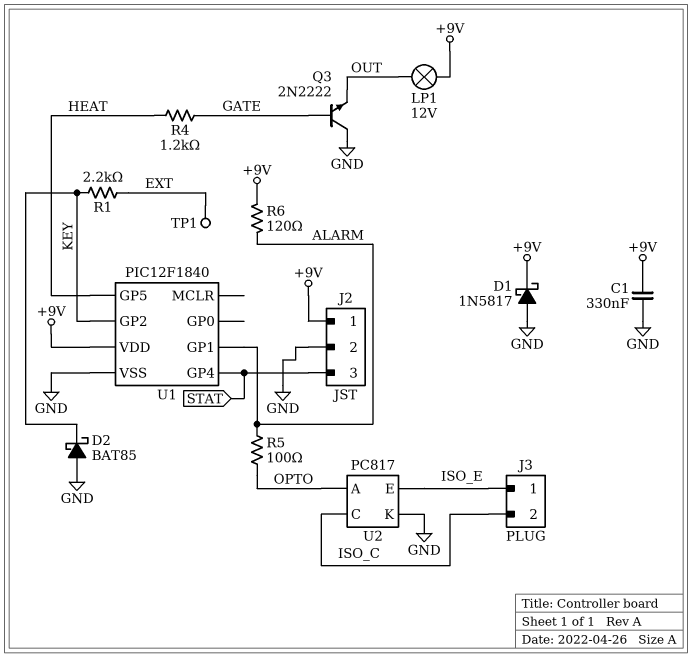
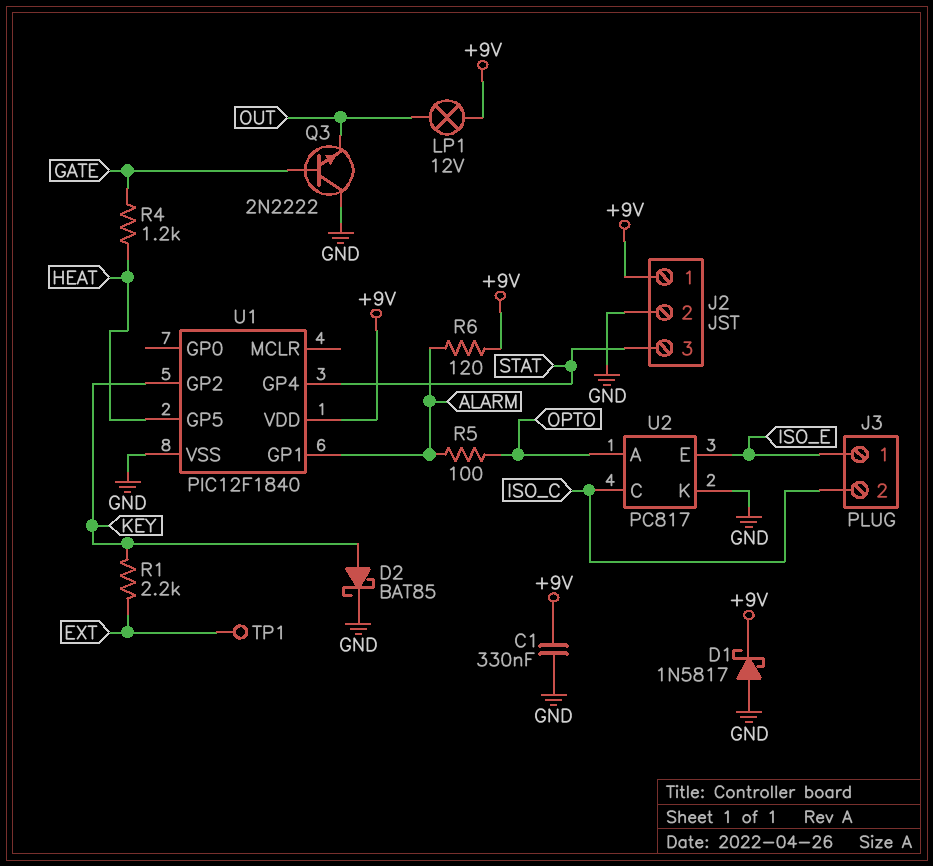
D2: schottky BAT85 (A GND, K KEY) -> schottky BAT85 (A KEY, K GND)

